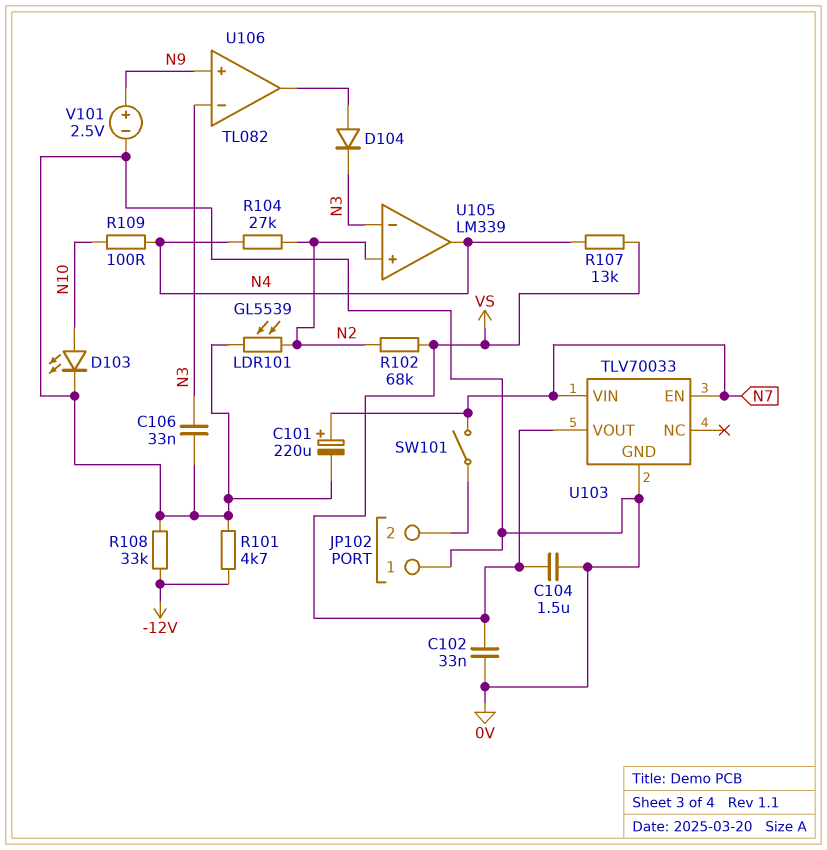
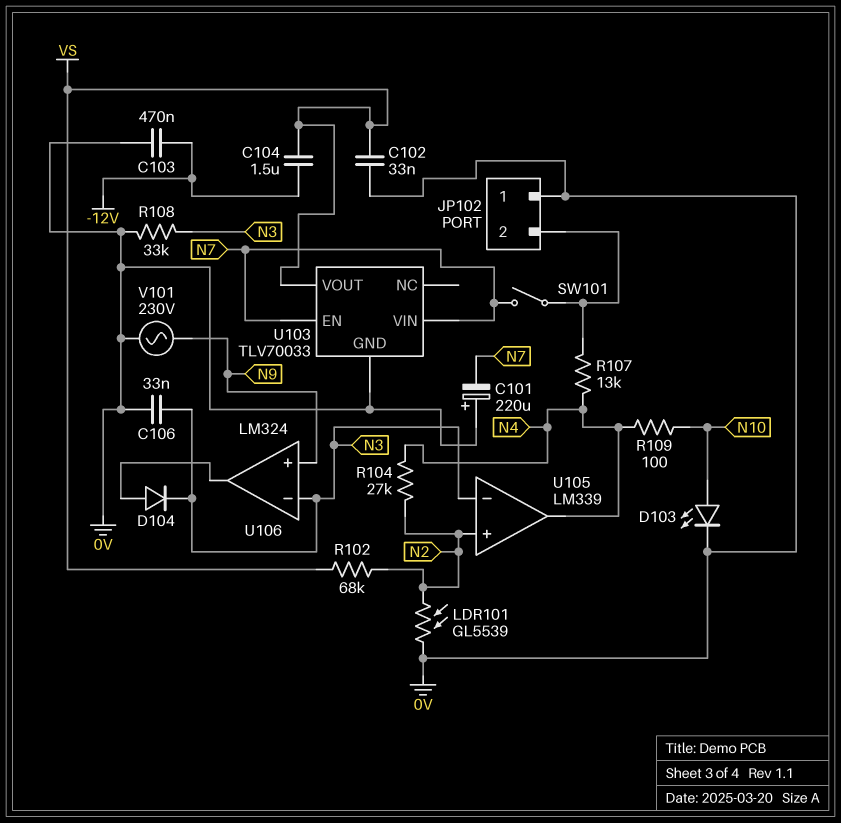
C101: 220uF (plus N7, minus 0V) -> 220uF (plus 0V, minus N7)
C103: none -> 470nF (-12V, 0V)
C104: 1.5uF (0V, VS) -> 1.5uF (-12V, VS)
R101: 4.7k (-12V, 0V) -> none
R107: 13k (N4, VS) -> 13k (JP102/2, N4)
R108: 33k (-12V, 0V) -> 33k (0V, N3)
U106: TL082 -> LM324
V101: 2.5V (plus N9, minus 0V) -> AC 230V (0V, N9)

